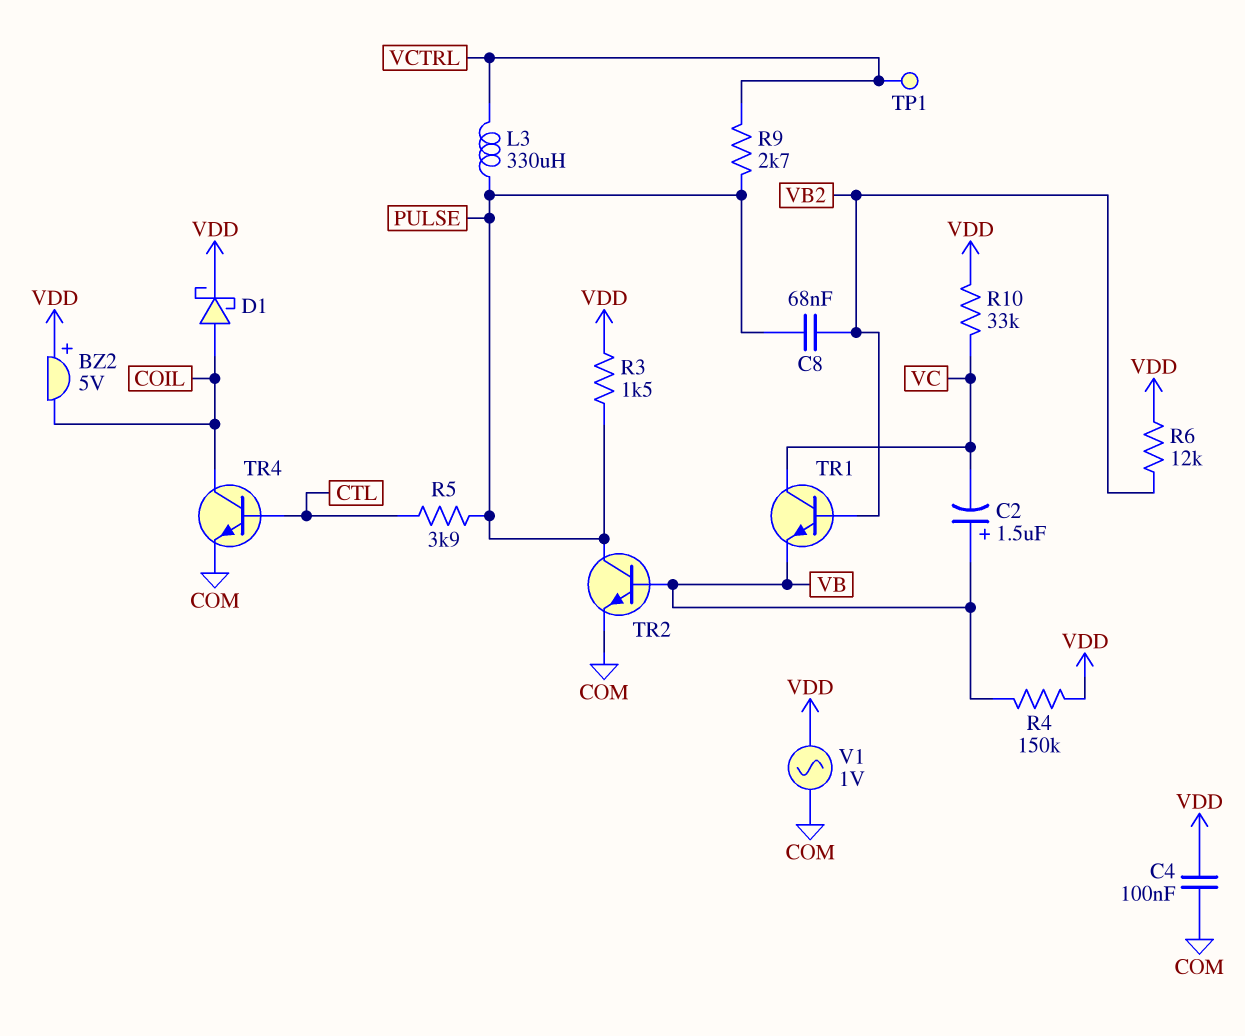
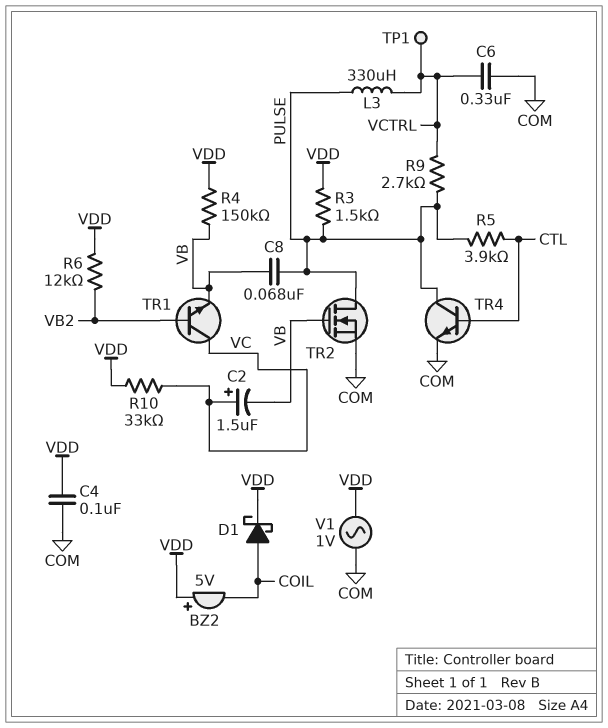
C2: 1.5uF (plus VB, minus VC) -> 1.5uF (plus VC, minus VB)
C6: none -> 330nF (COM, VCTRL)
C8: 68nF (PULSE, VB2) -> 68nF (PULSE, VB)
TR2: NPN (B VB, C PULSE, E COM) -> NMOS (G VB, D PULSE, S COM)
TR4: NPN (B CTL, C COIL, E COM) -> NPN (B CTL, C PULSE, E COM)

